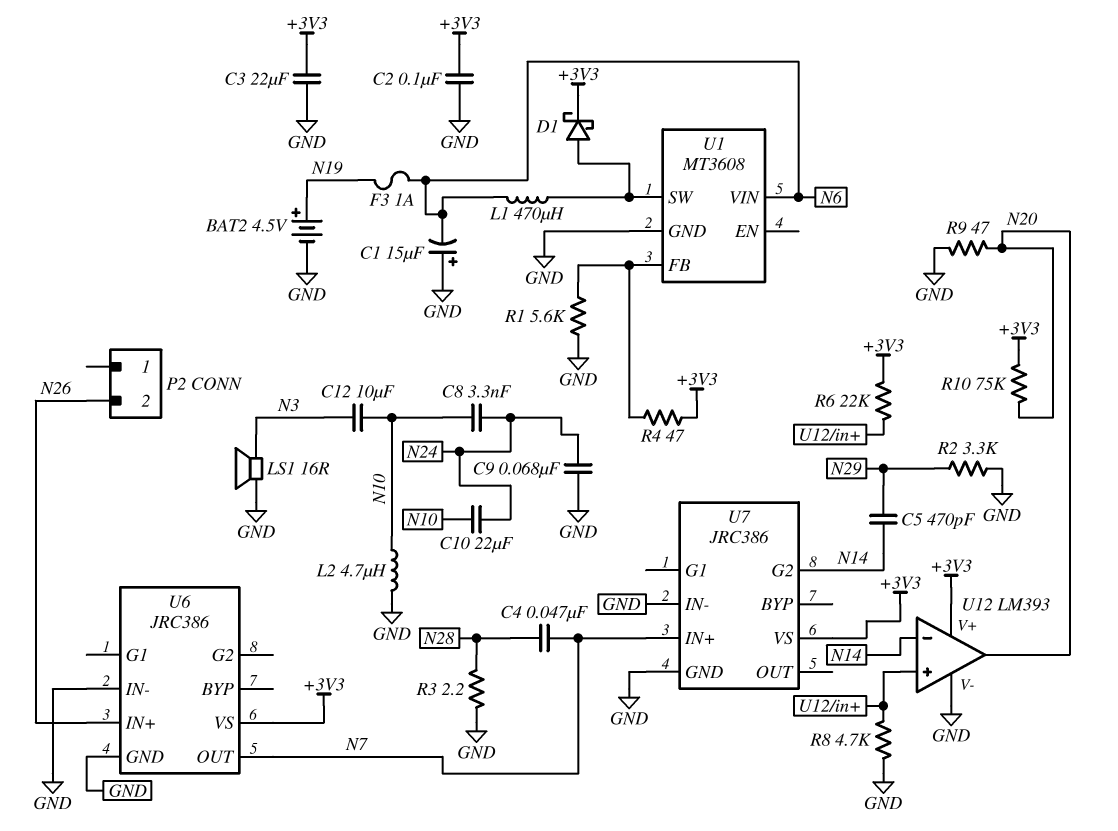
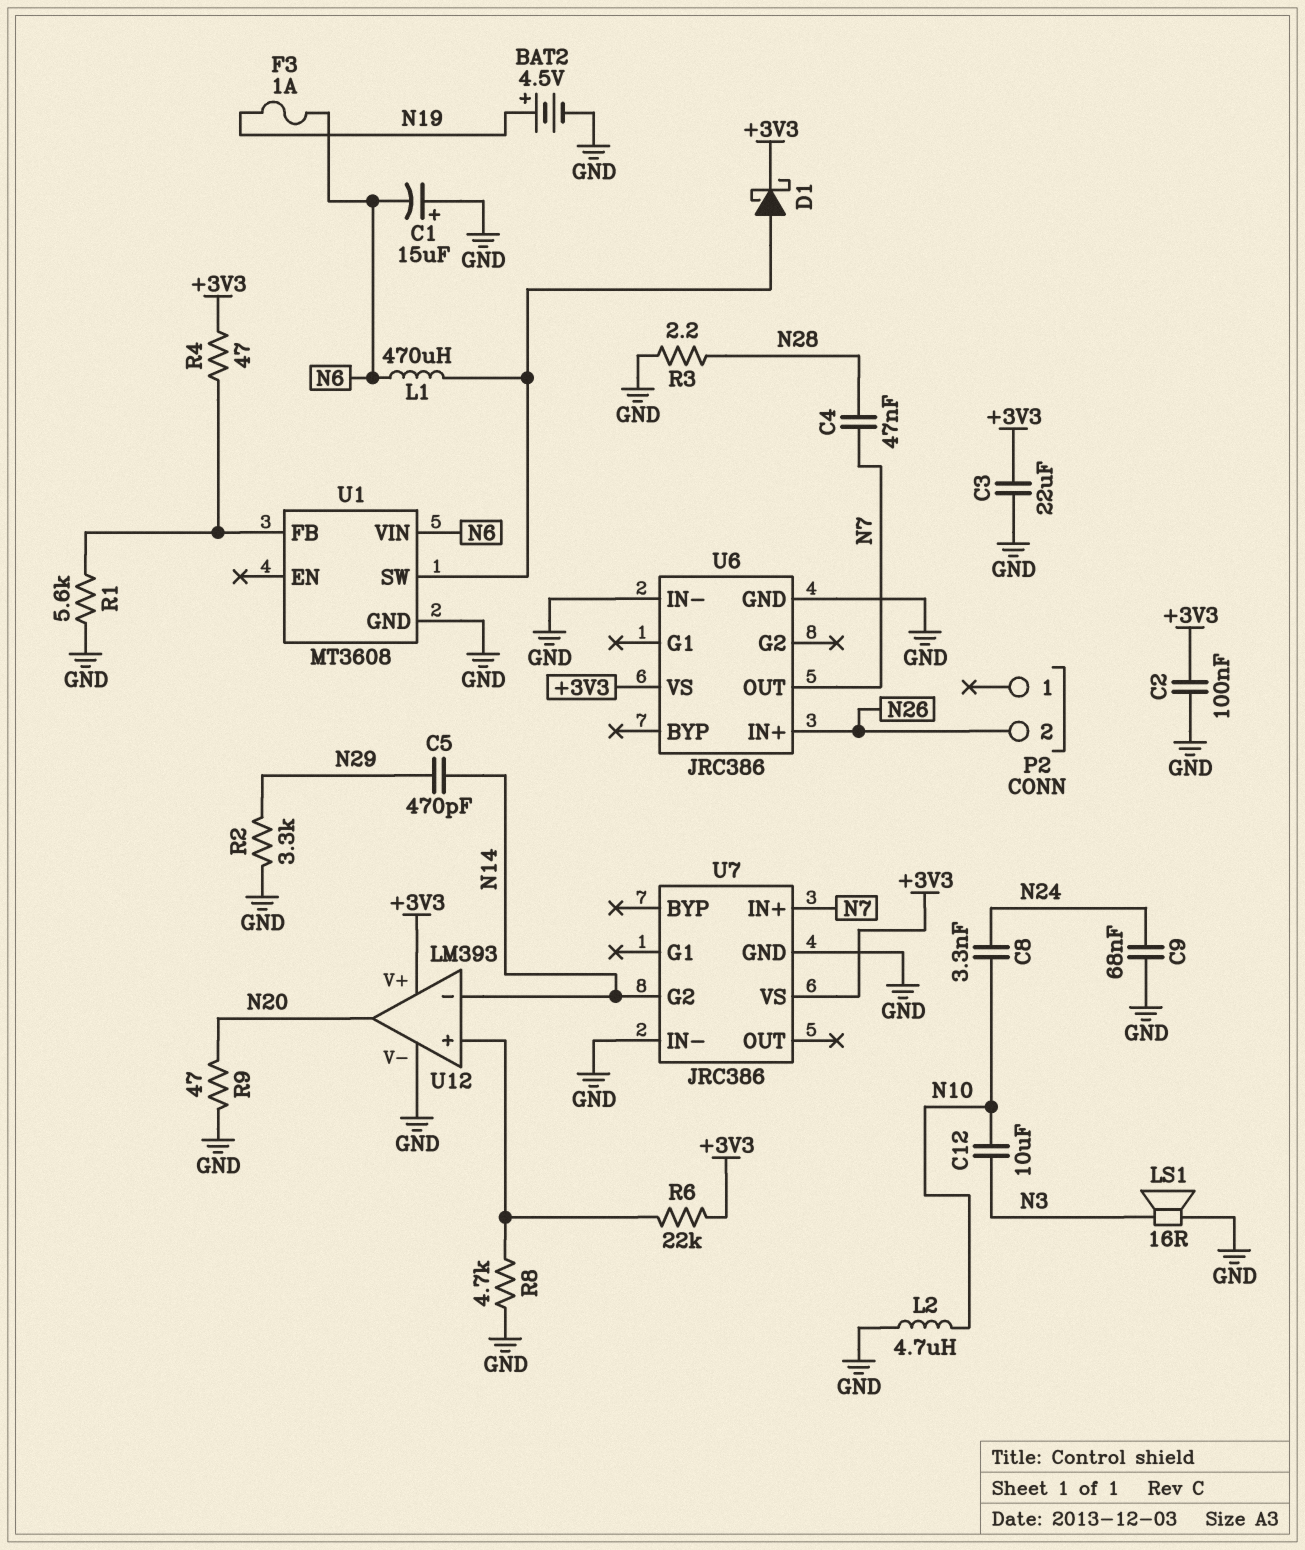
C10: 22uF (N10, N24) -> none
R10: 75k (+3V3, N20) -> none

